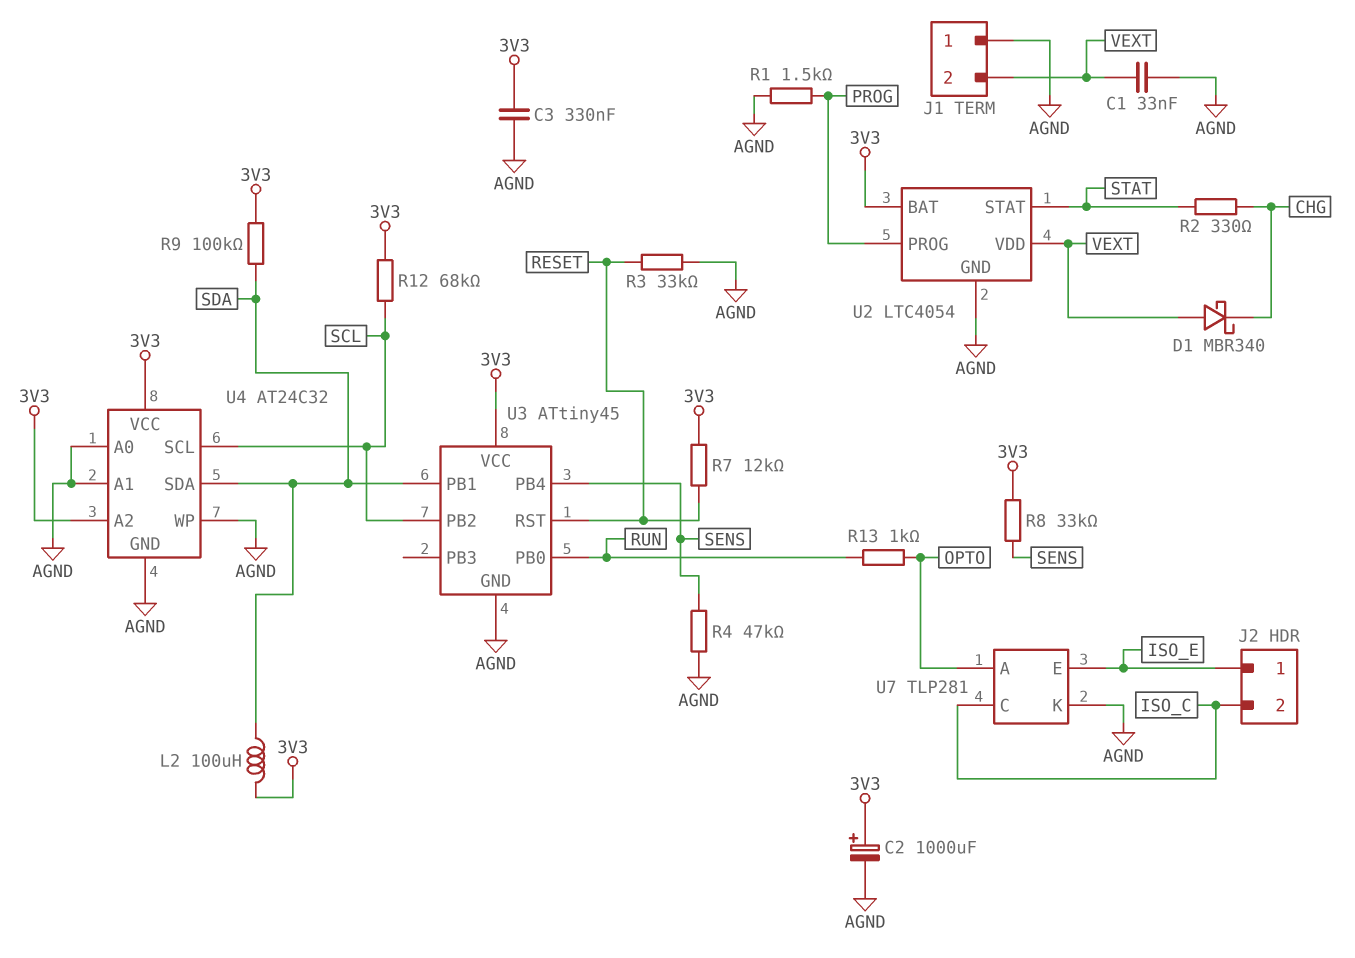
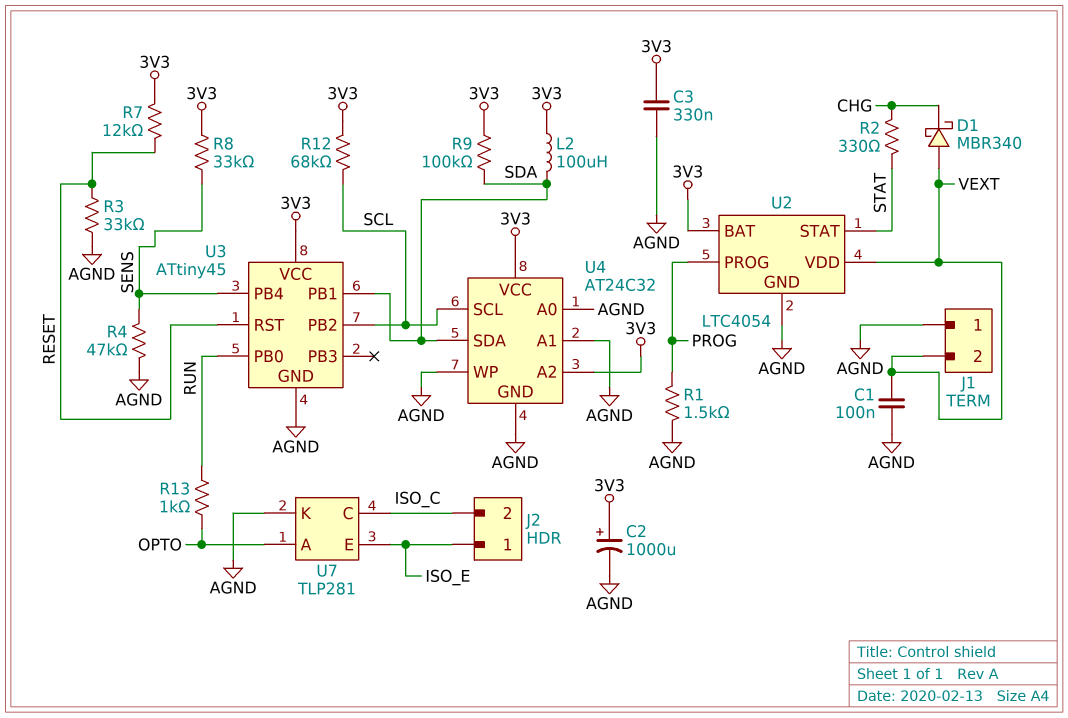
C1: 33nF (AGND, VEXT) -> 100nF (AGND, VEXT)

